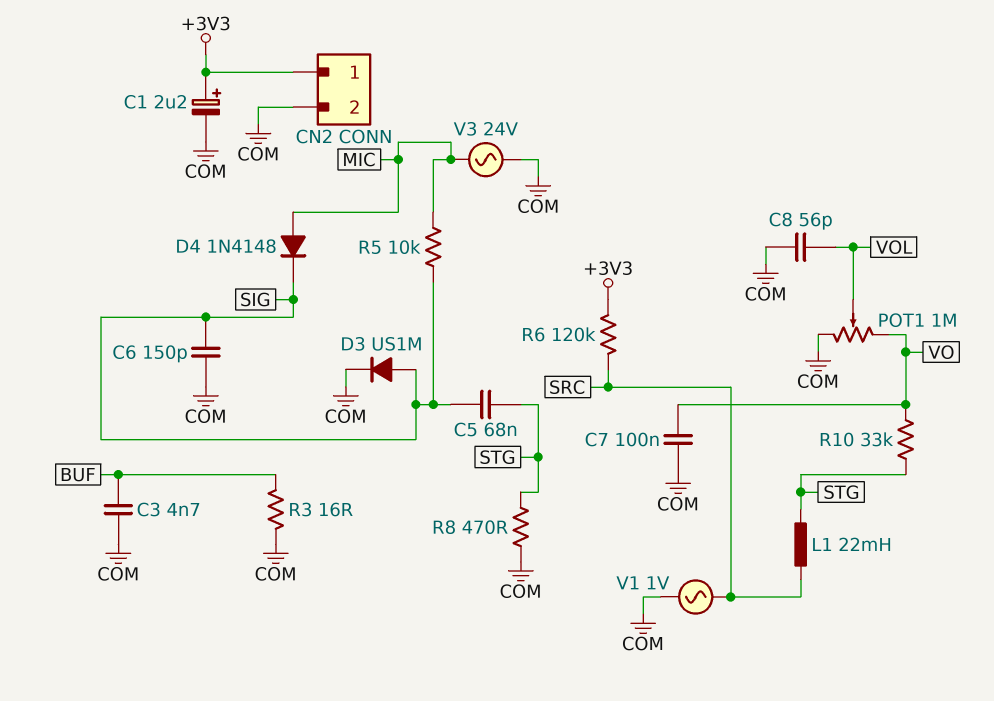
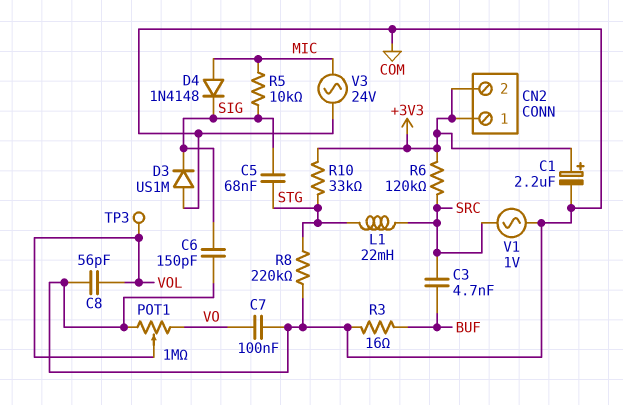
C3: 4.7nF (BUF, COM) -> 4.7nF (BUF, SRC)
CN2 pin 2: COM -> +3V3
D3: diode US1M (A SIG, K COM) -> diode US1M (A COM, K SIG)
R8: 470 (COM, STG) -> 220k (COM, STG)
R10: 33k (STG, VO) -> 33k (+3V3, STG)
TP3: none -> test point (VOL)

